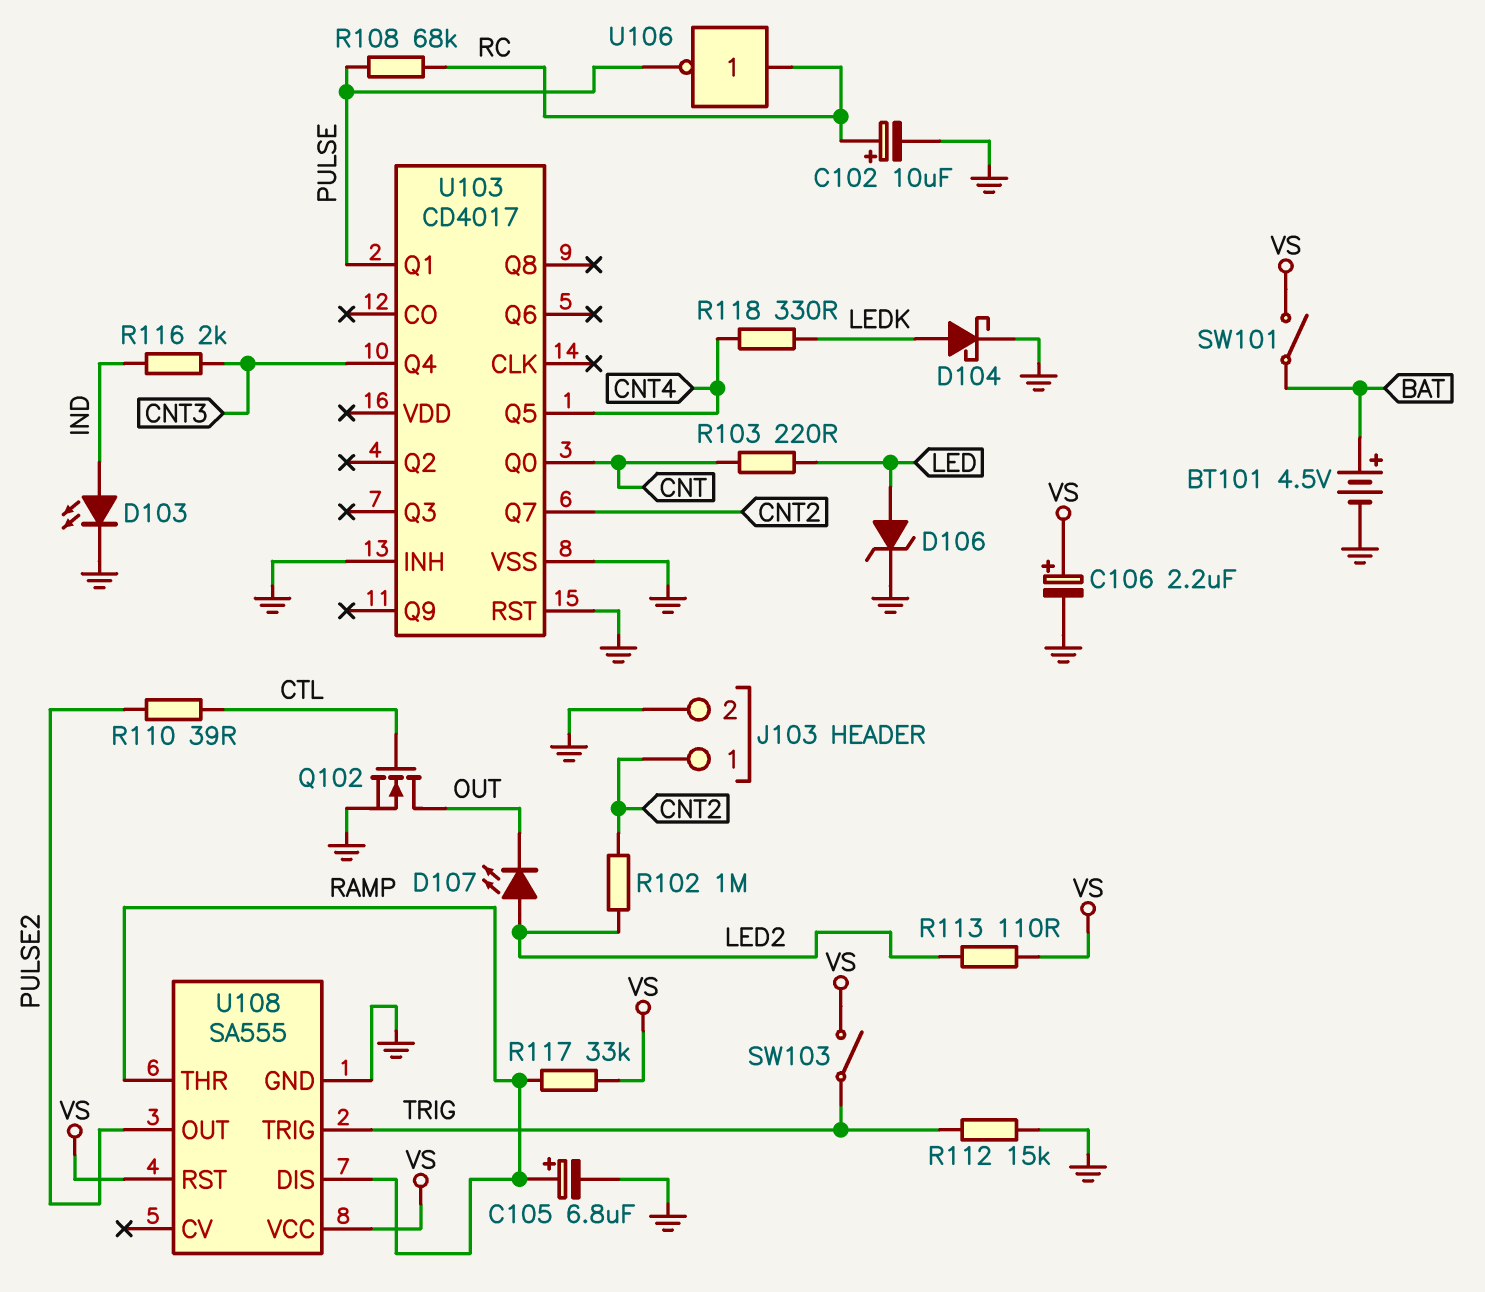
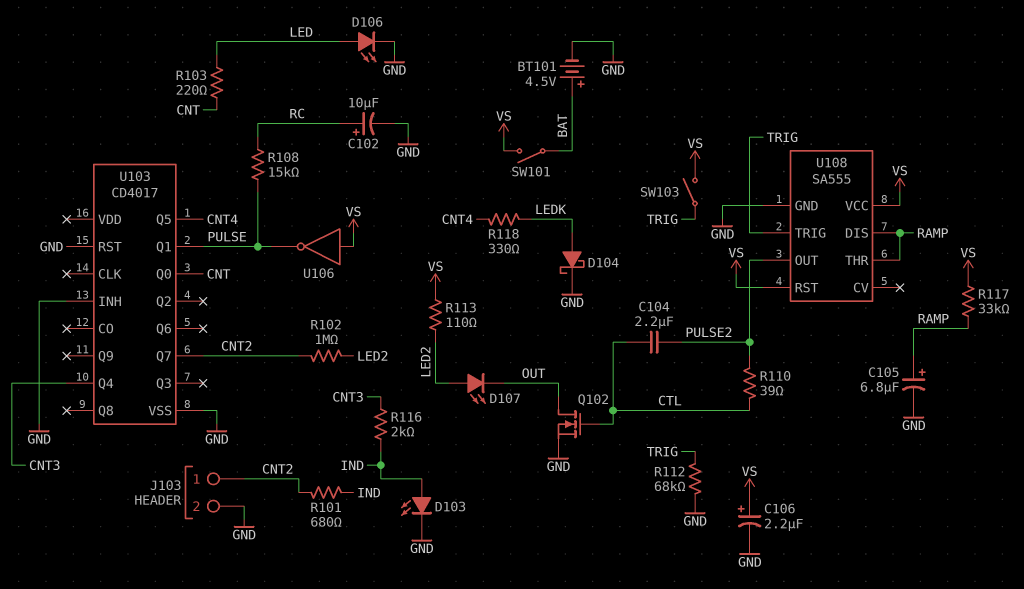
C104: none -> 2.2uF (CTL, PULSE2)
D106: zener (A LED, K GND) -> LED (A LED, K GND)
R101: none -> 680 (CNT2, IND)
R108: 68k (PULSE, RC) -> 15k (PULSE, RC)
R112: 15k (GND, TRIG) -> 68k (GND, TRIG)
U106: NOT (in RC, out PULSE) -> NOT (in VS, out PULSE)

